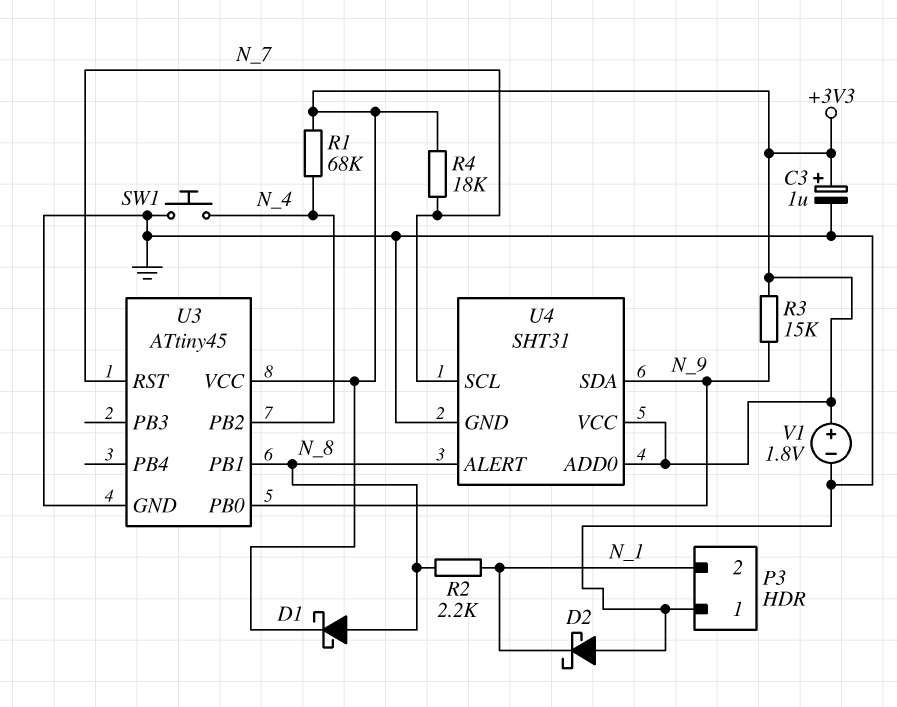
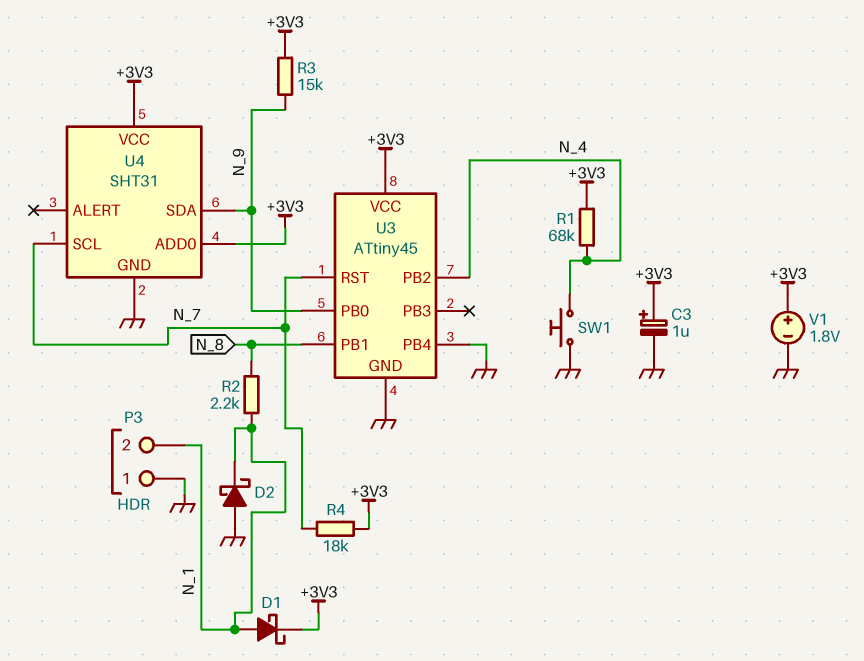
D1: schottky (A N_8, K +3V3) -> schottky (A N_1, K +3V3)
U3 pin PB4: none -> GND
U4 pin ALERT: N_8 -> none

